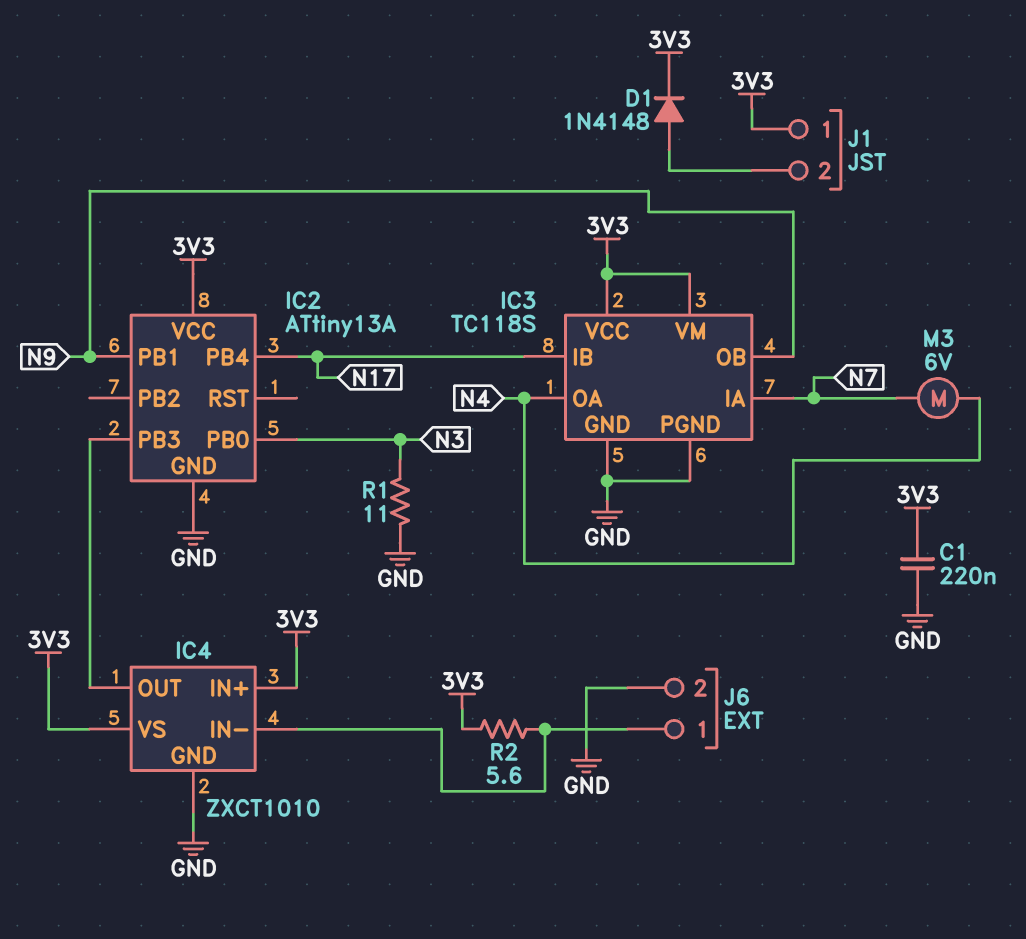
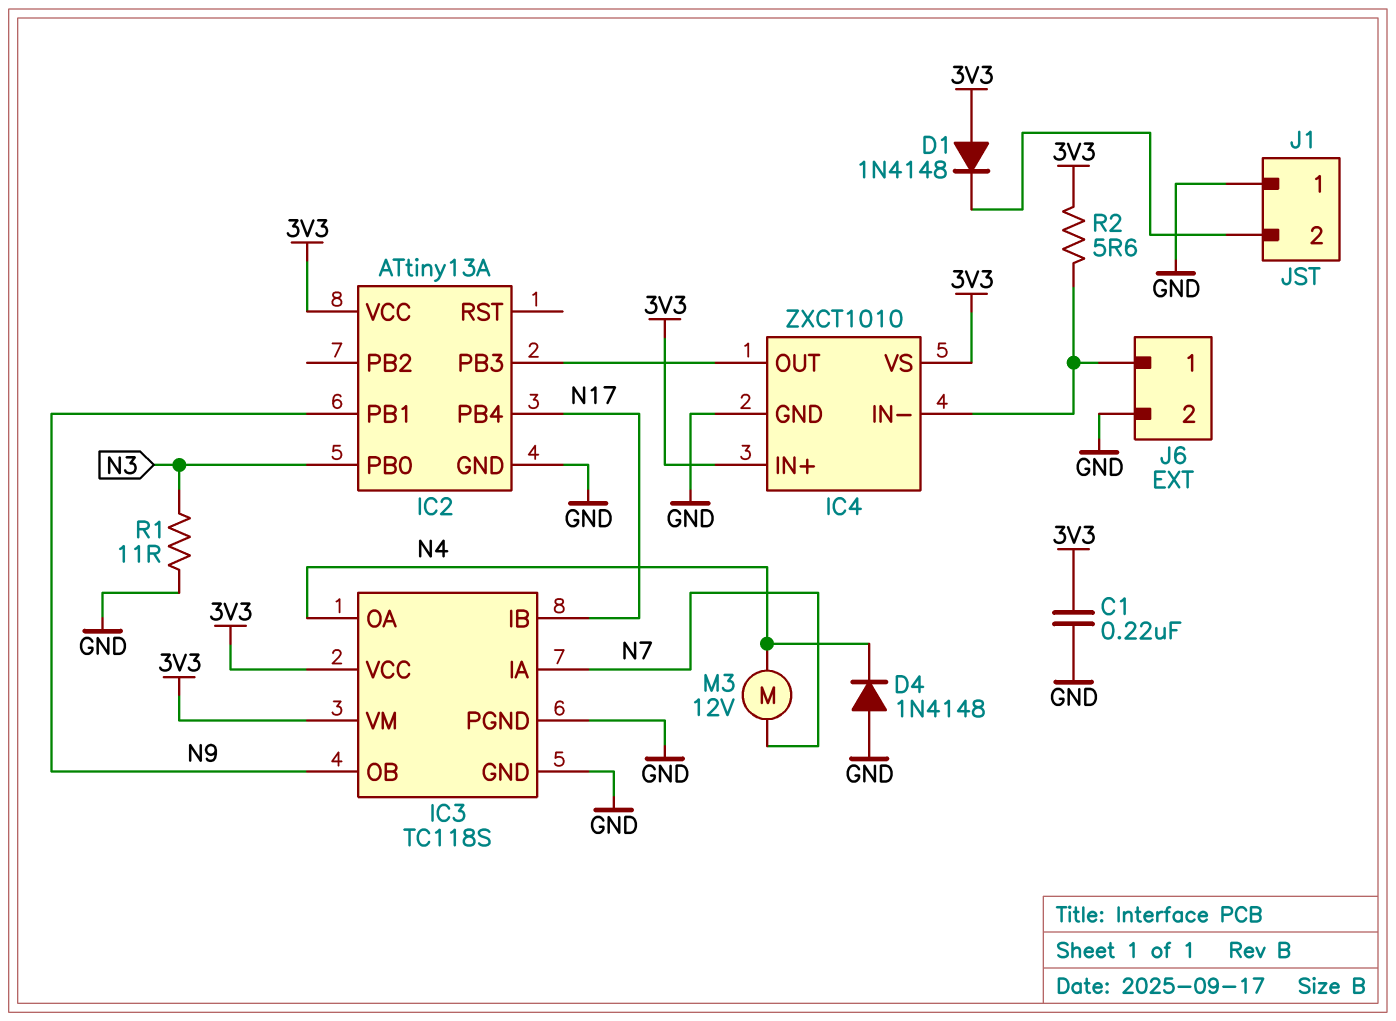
D1: diode 1N4148 (A J1/2, K 3V3) -> diode 1N4148 (A 3V3, K J1/2)
D4: none -> diode 1N4148 (A GND, K N4)
J1 pin 1: 3V3 -> GND
M3: motor 6V (N4, N7) -> motor 12V (N4, N7)

